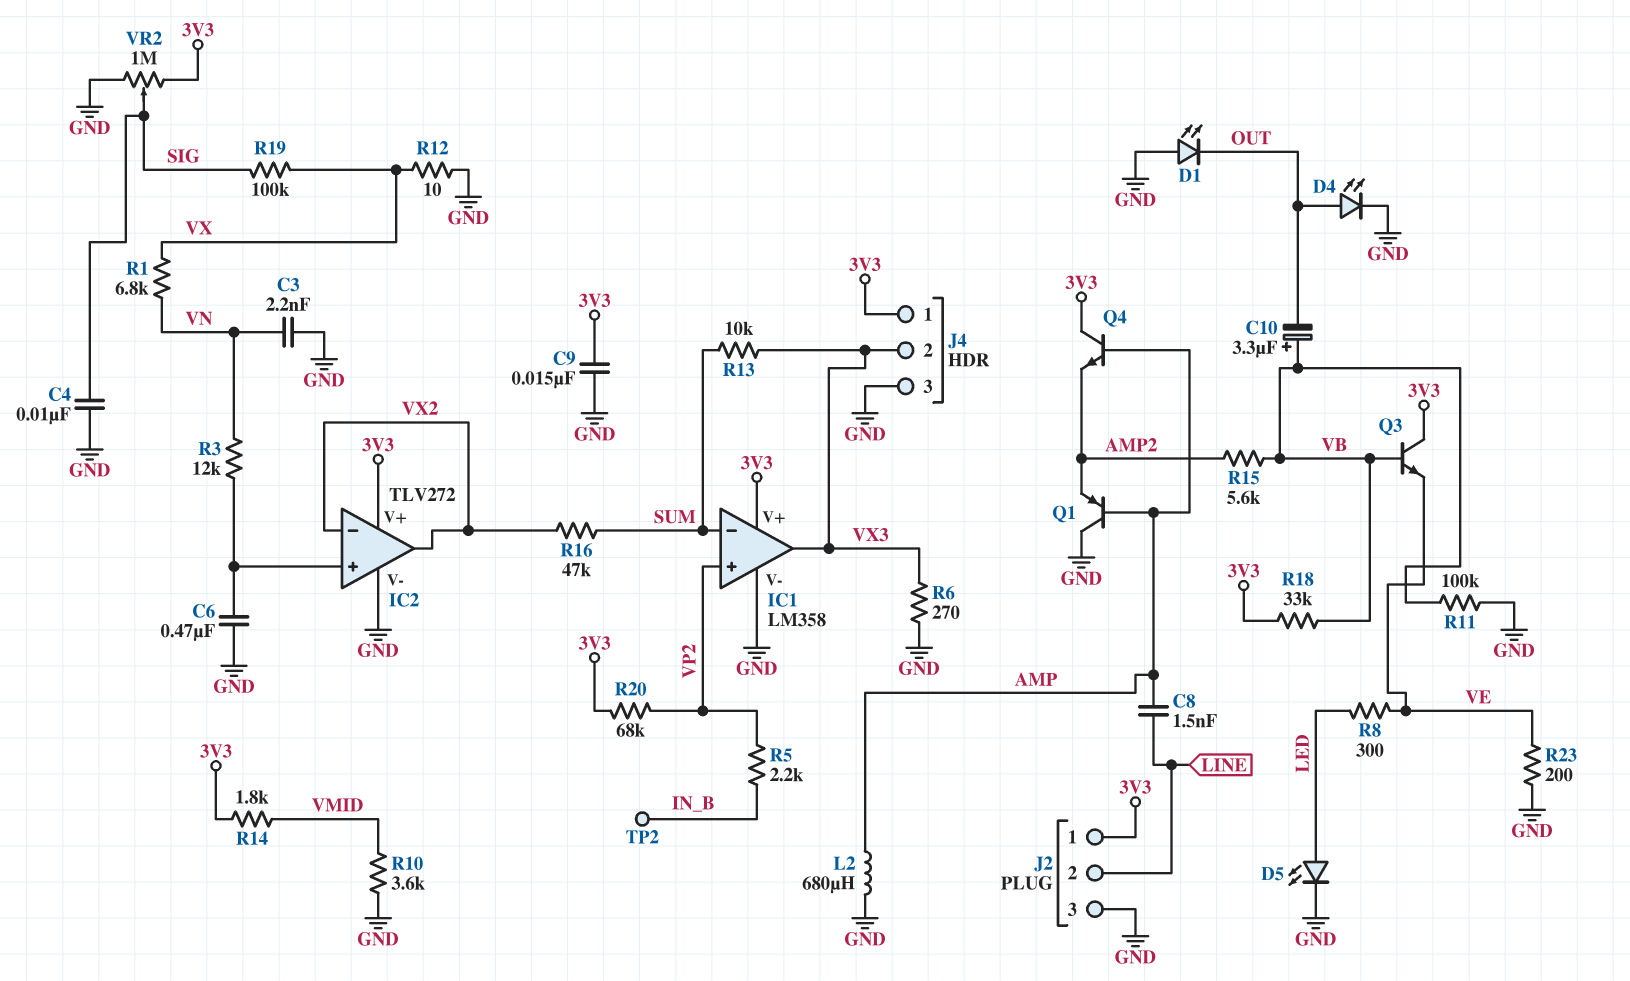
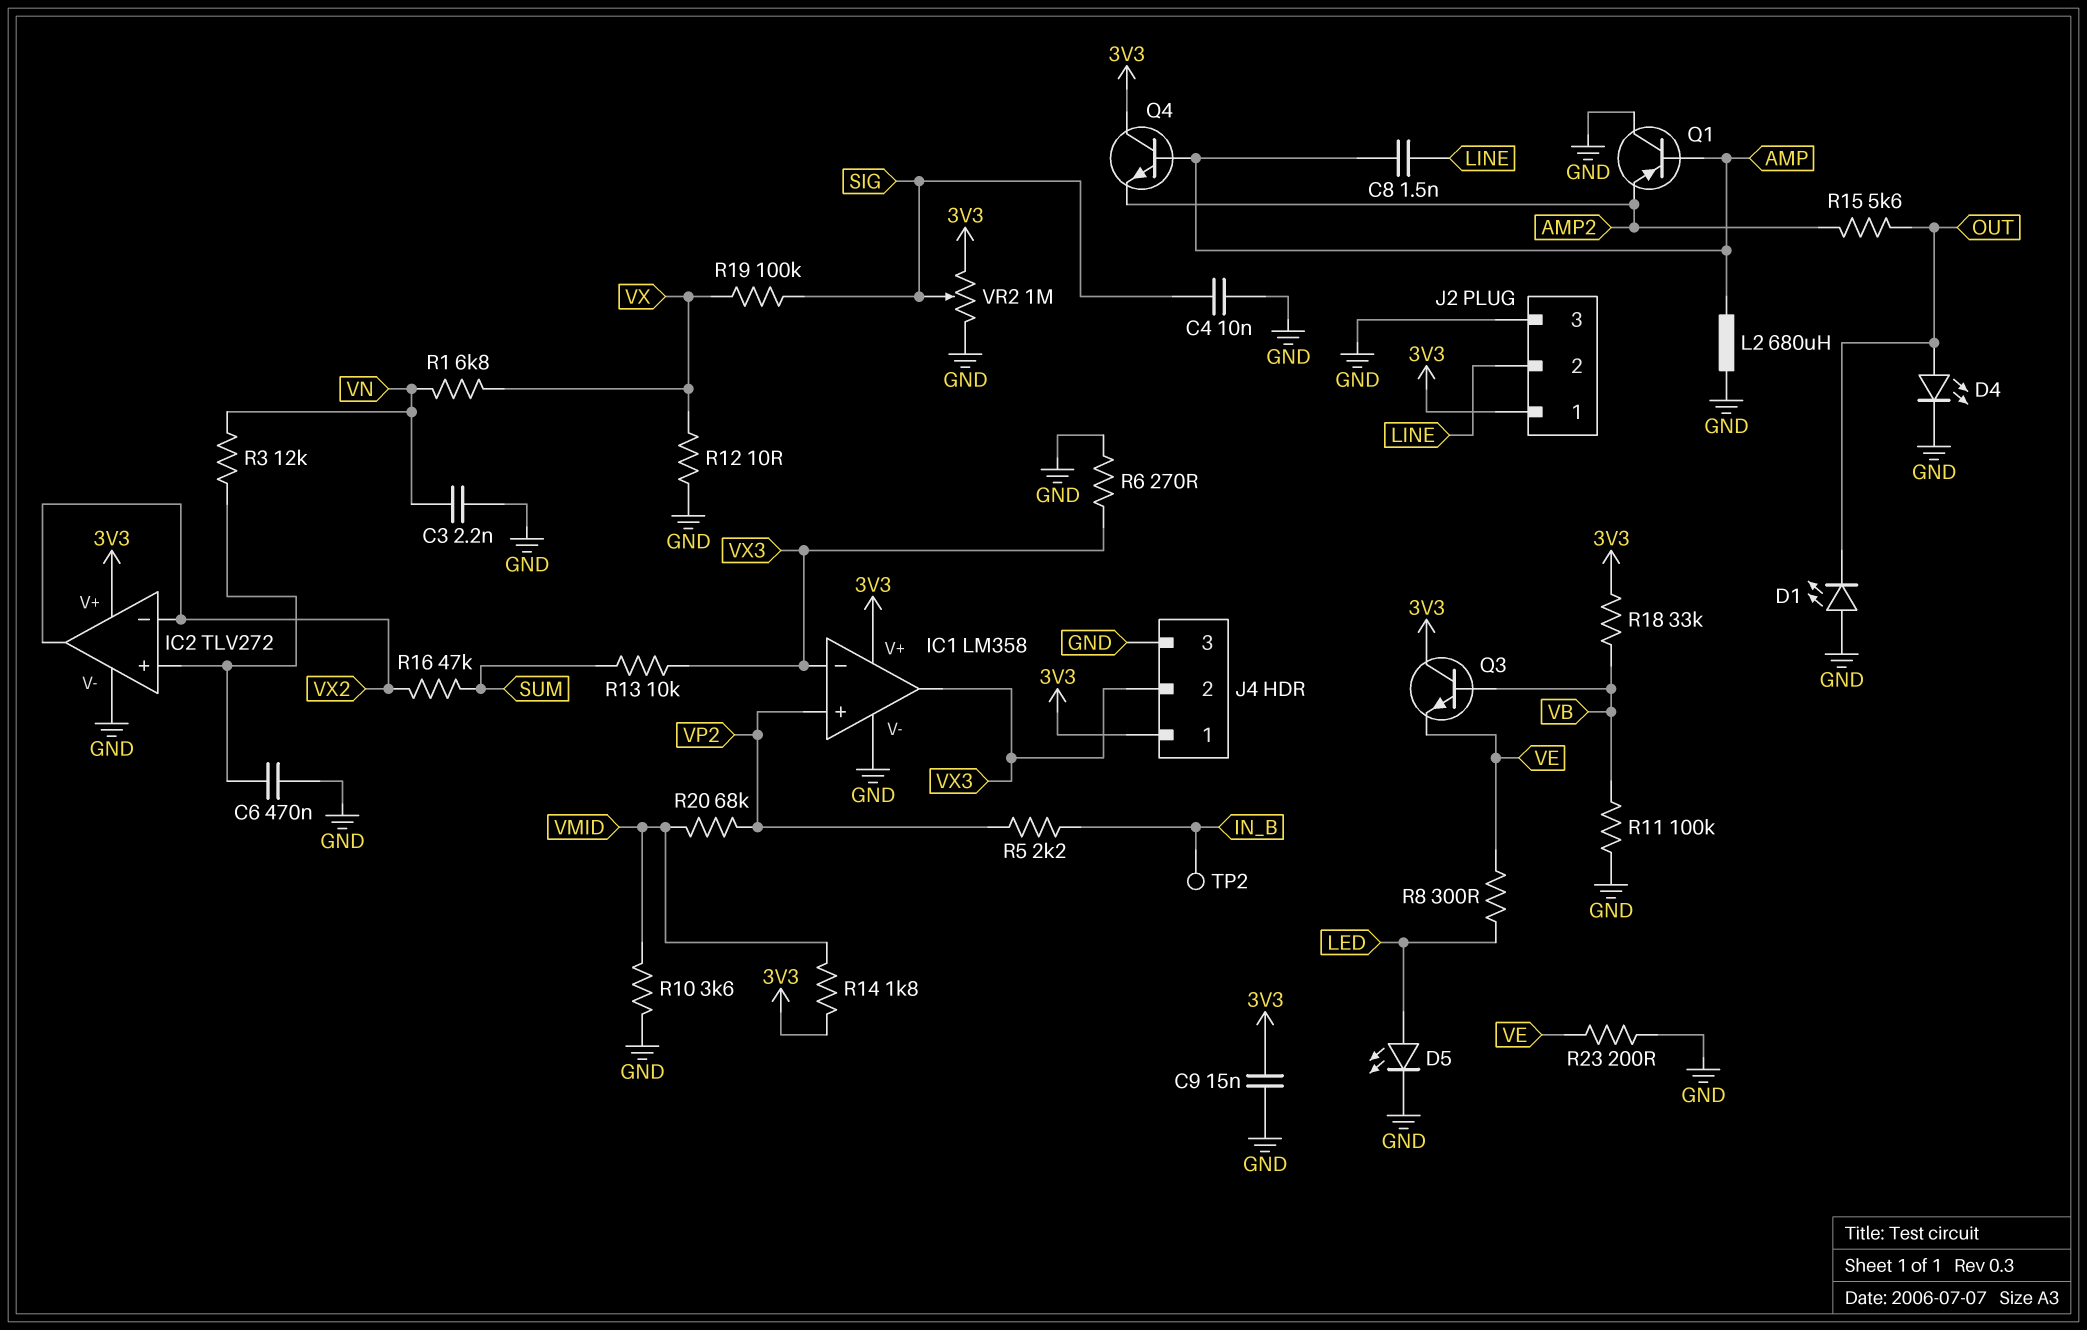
C10: 3.3uF (plus VB, minus OUT) -> none
IC1 pin in-: SUM -> VX3
R15: 5.6k (AMP2, VB) -> 5.6k (AMP2, OUT)
R20: 68k (3V3, VP2) -> 68k (VMID, VP2)

